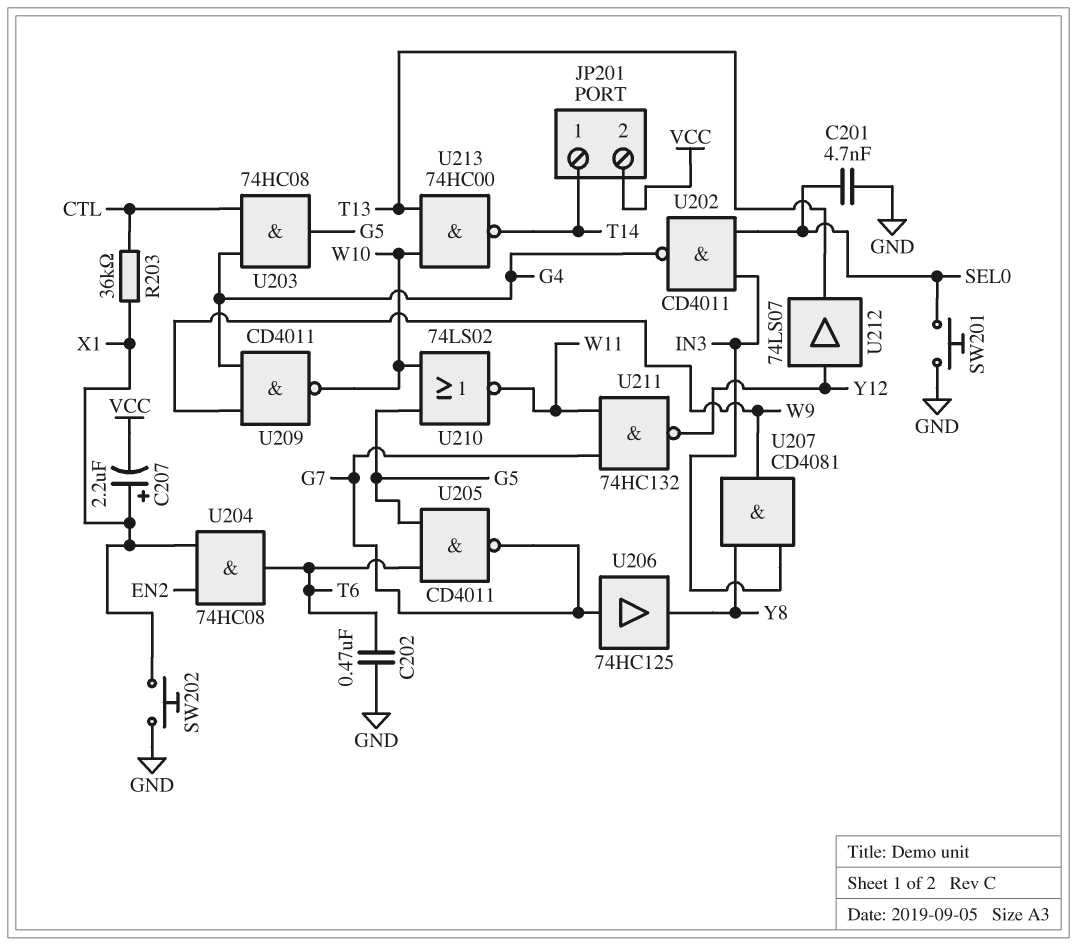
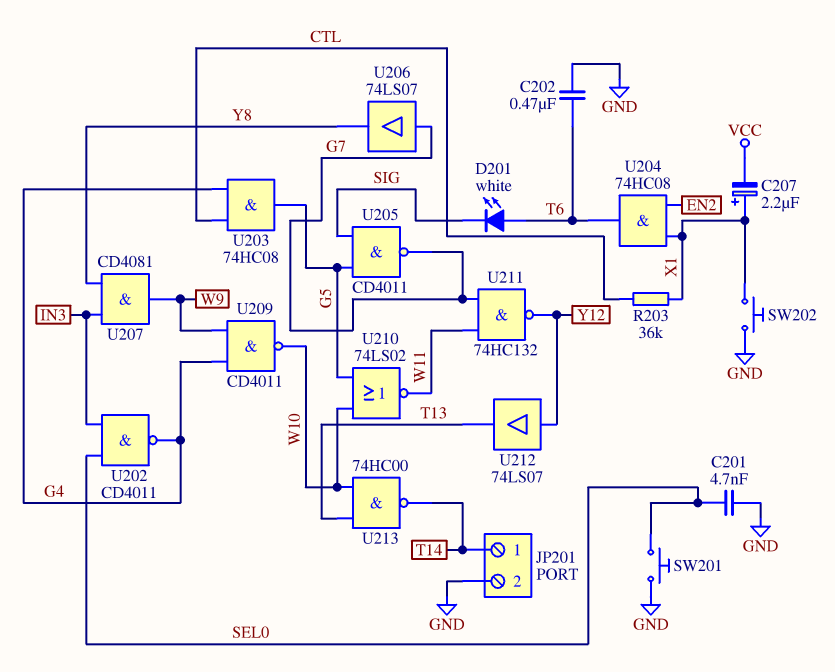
D201: none -> LED white (A T6, K SIG)
JP201 pin 2: VCC -> GND
U205: NAND CD4011 (in G5, in T6, out G7) -> NAND CD4011 (in G5, in SIG, out G7)
U206: buffer 74HC125 (in G7, out Y8) -> buffer 74LS07 (in G7, out Y8)

